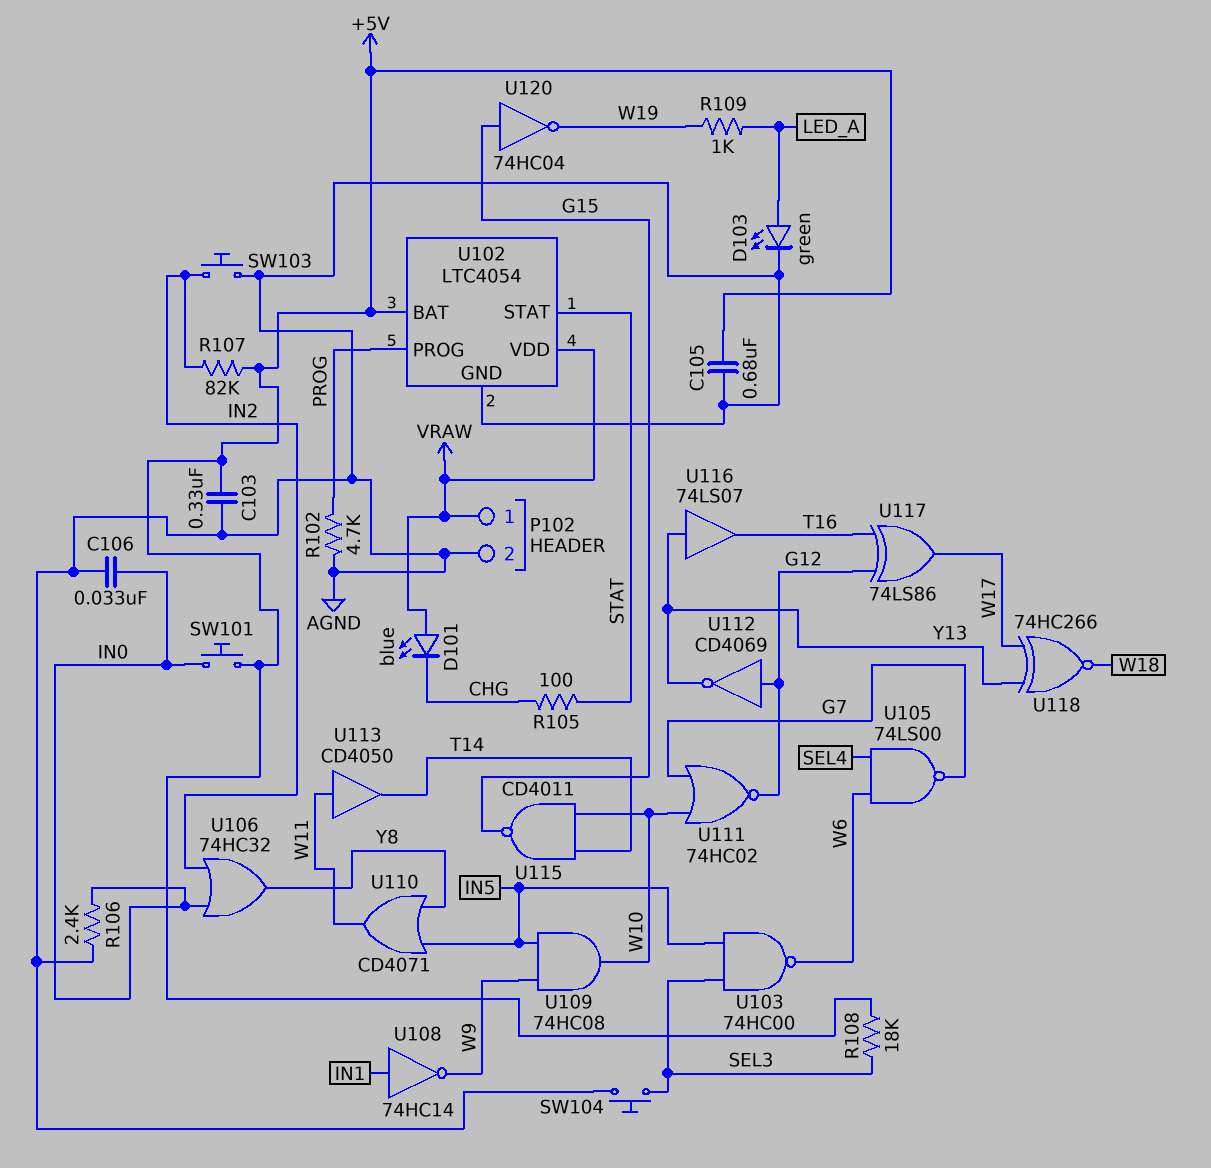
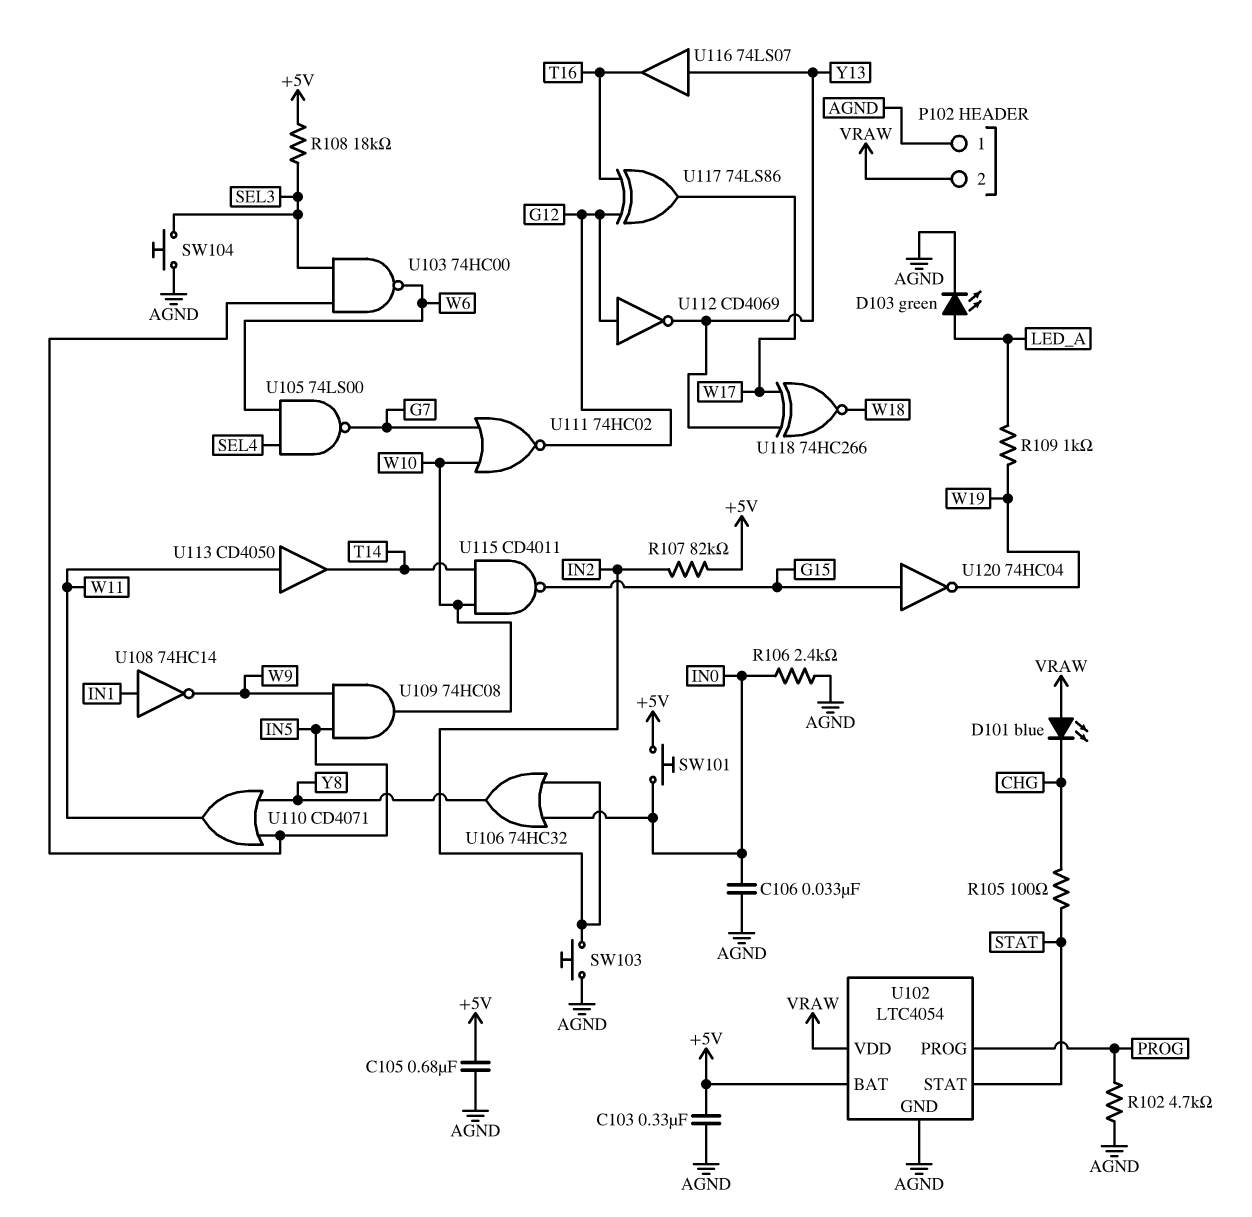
P102 pin 1: VRAW -> AGND
P102 pin 2: AGND -> VRAW

